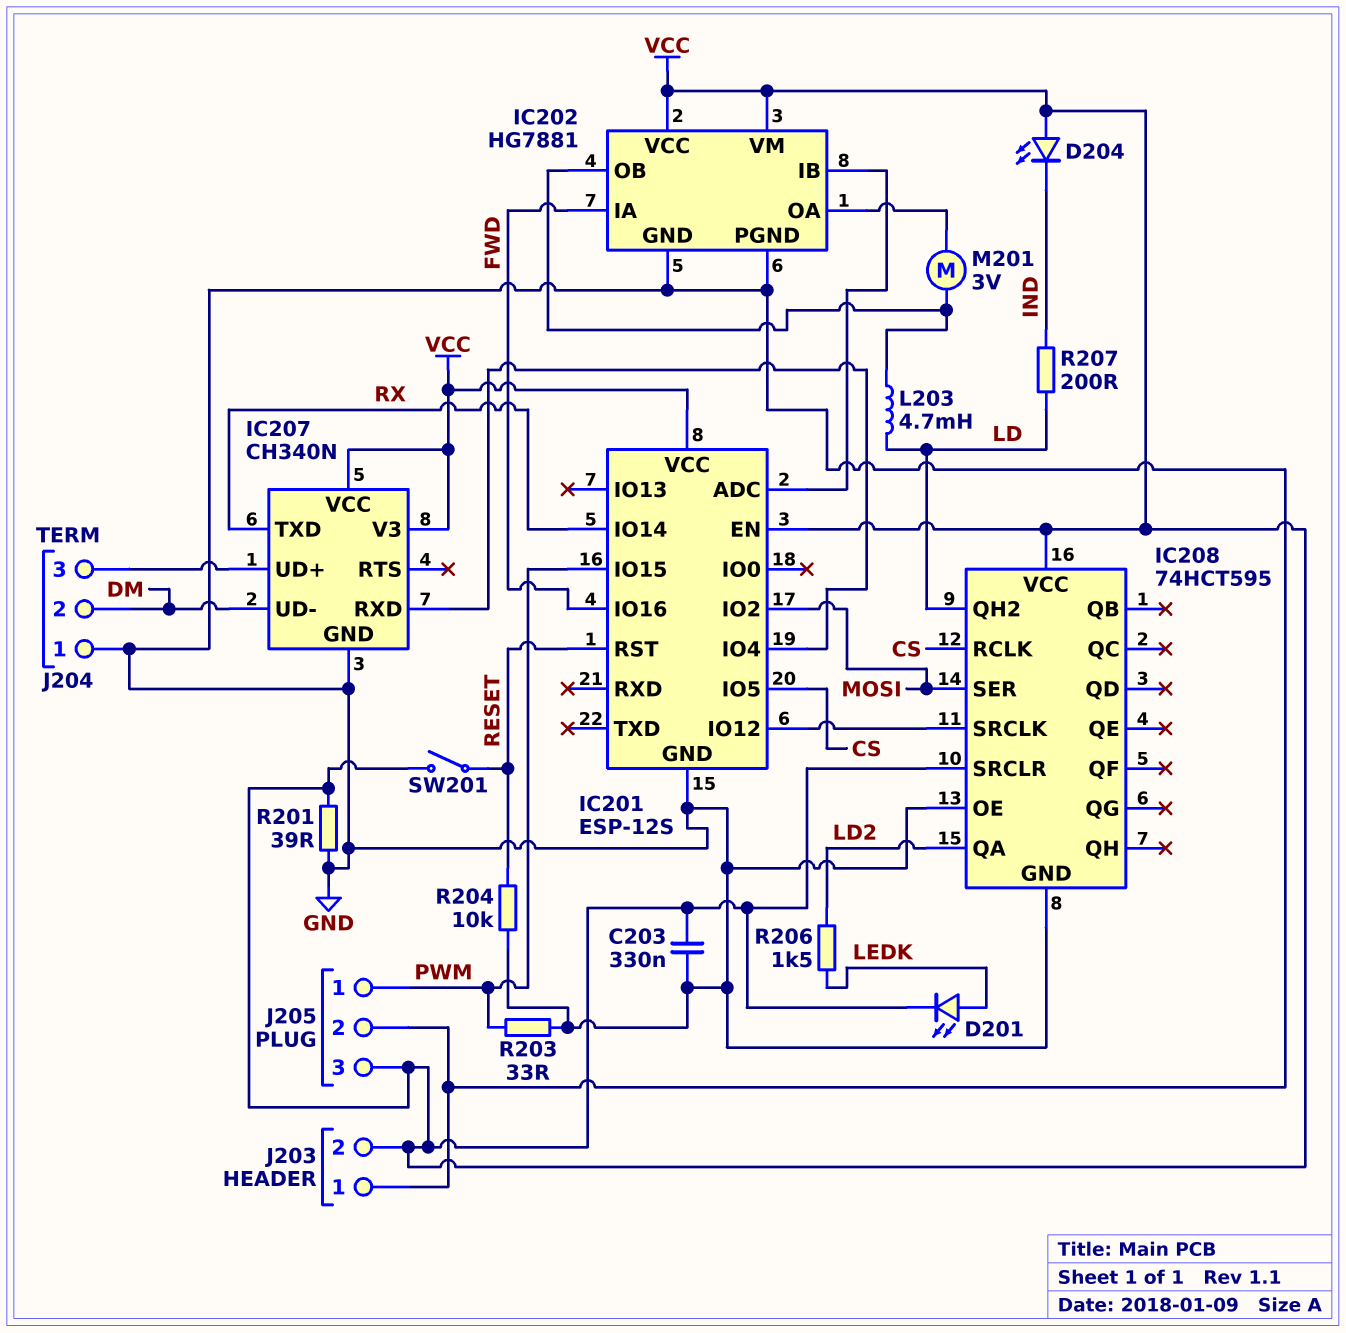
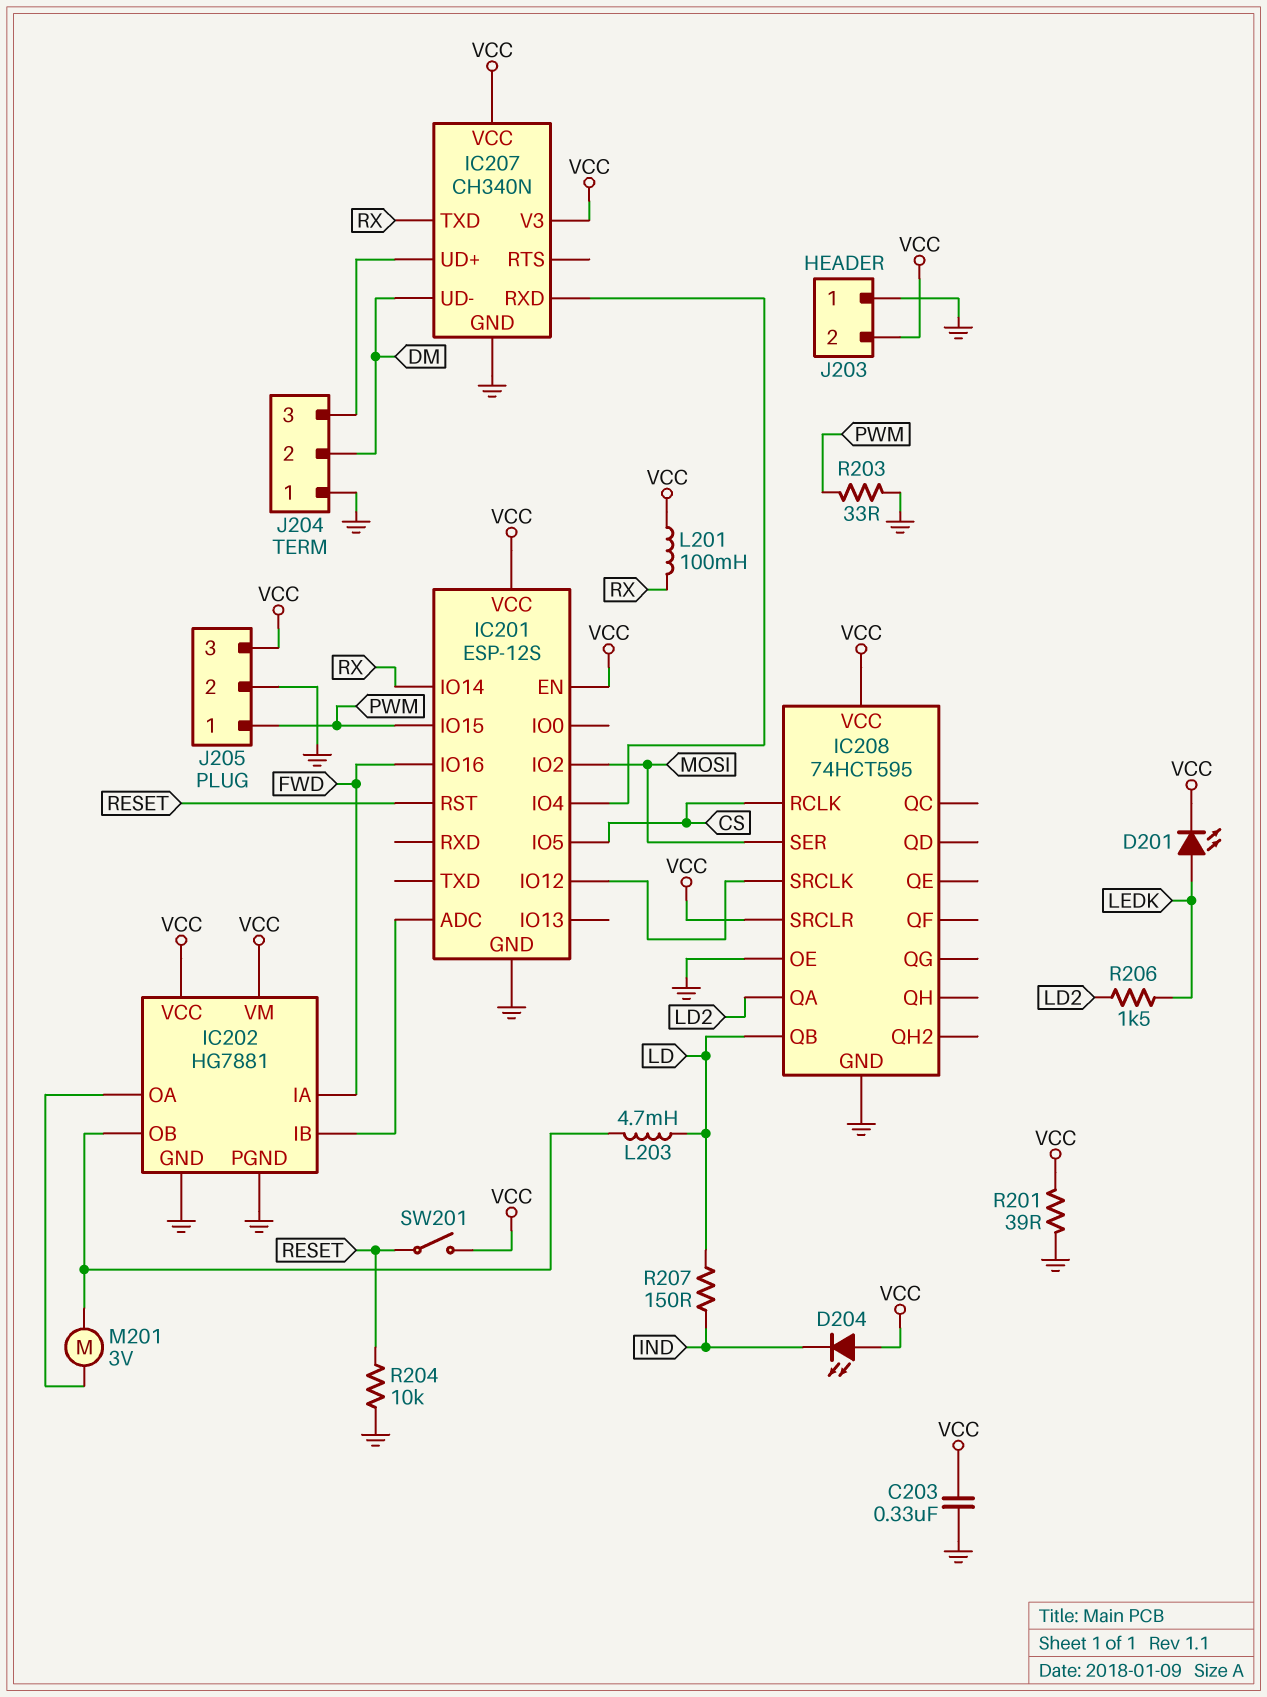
IC208 pin QB: none -> LD
IC208 pin QH2: LD -> none
L201: none -> 100mH (RX, VCC)
R207: 200 (IND, LD) -> 150 (IND, LD)

